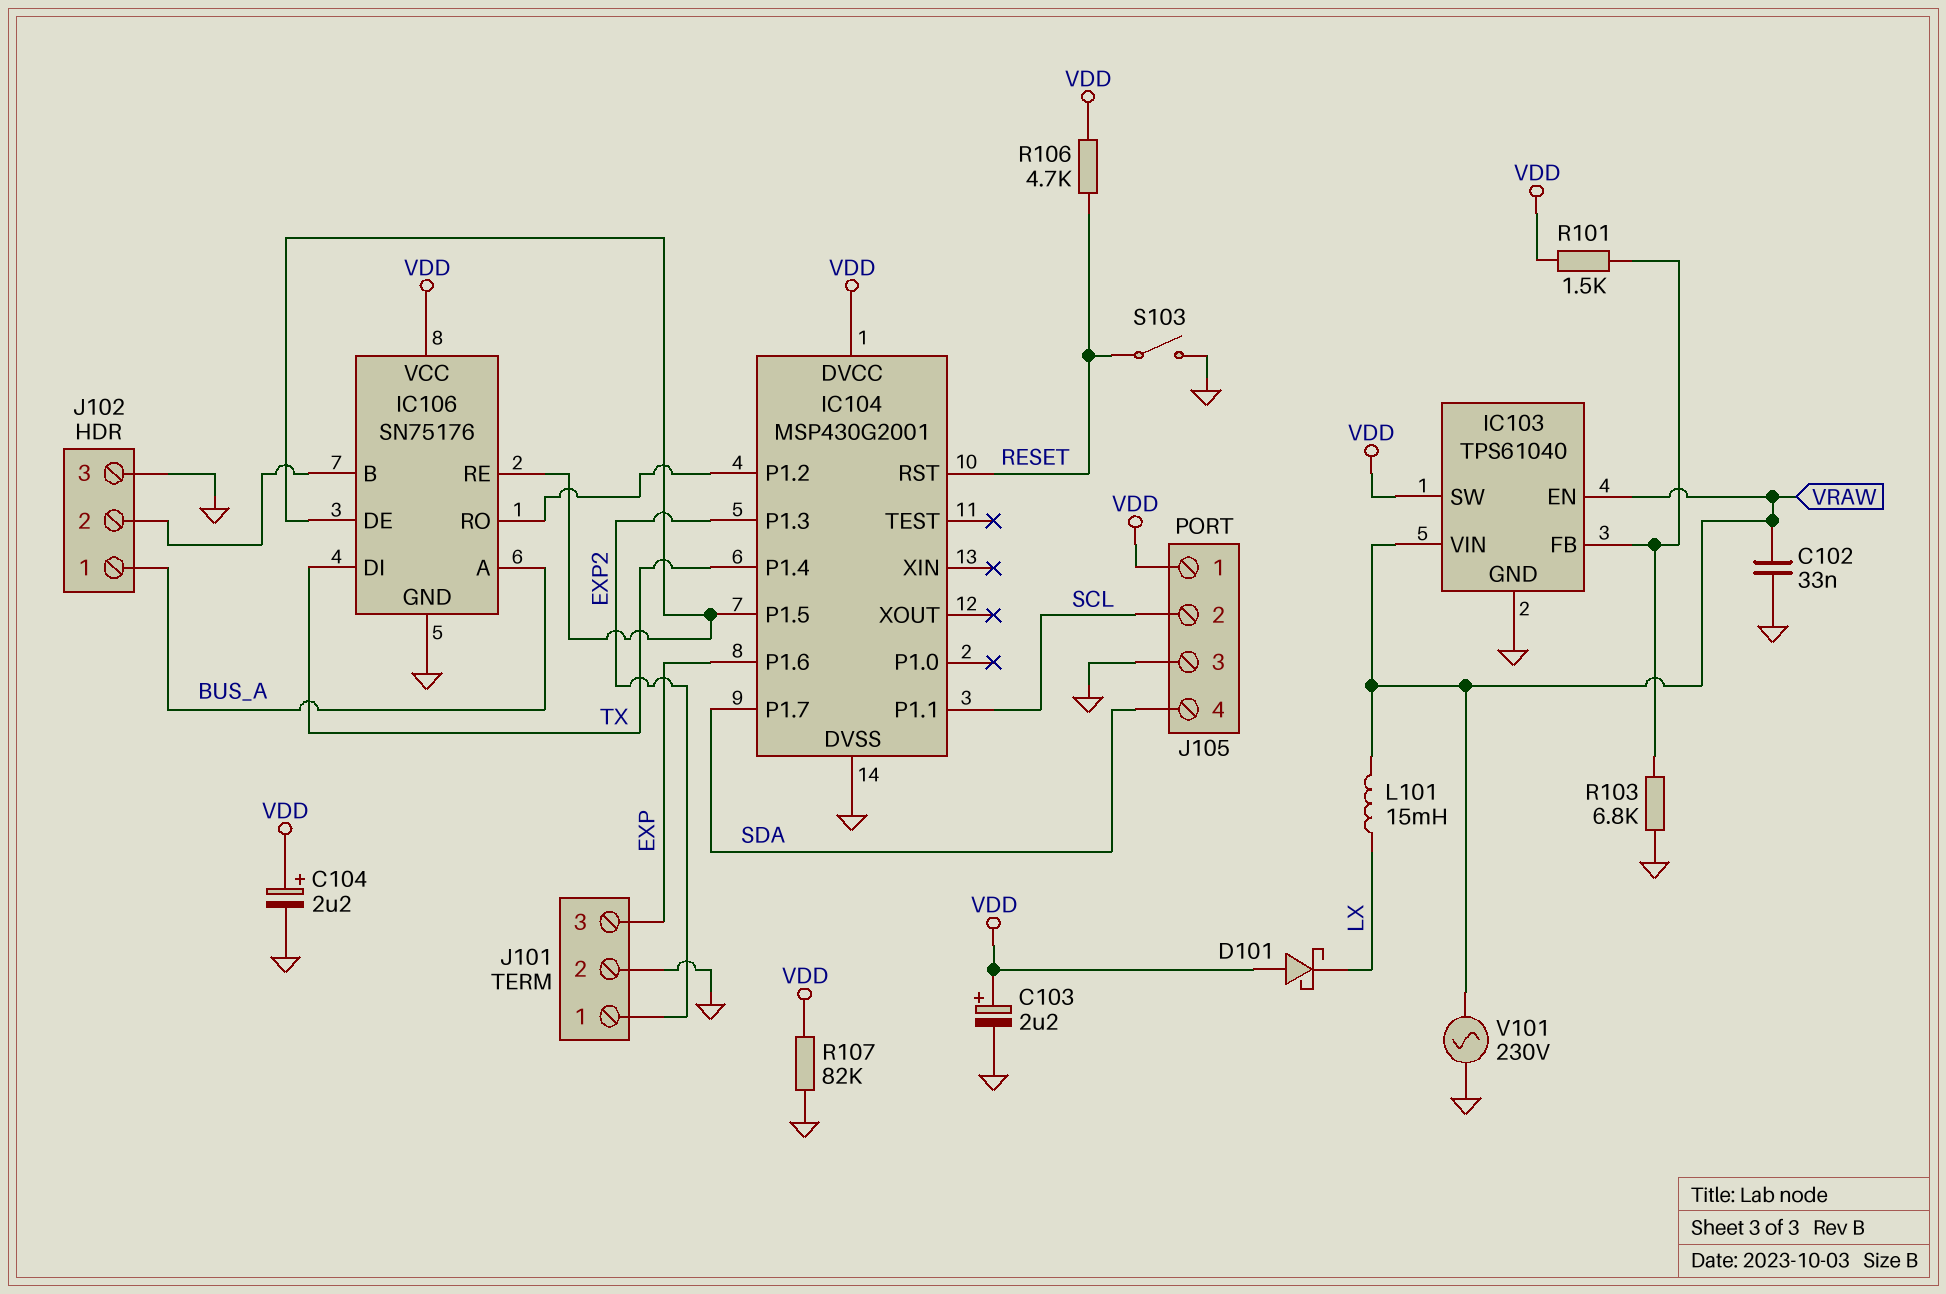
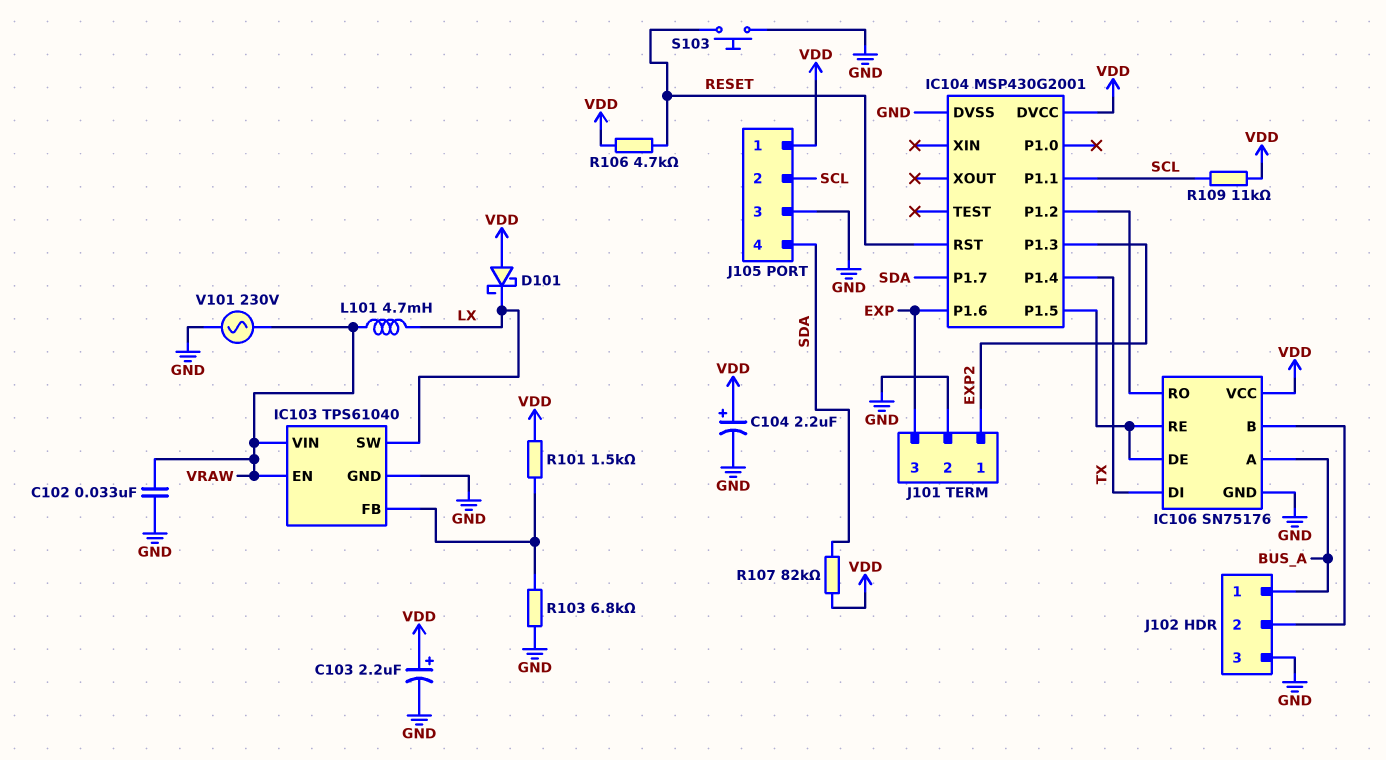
IC103 pin SW: VDD -> LX
L101: 15mH (LX, VRAW) -> 4.7mH (LX, VRAW)
R107: 82k (GND, VDD) -> 82k (SDA, VDD)
R109: none -> 11k (SCL, VDD)
S103: switch (GND, RESET) -> button (GND, RESET)

